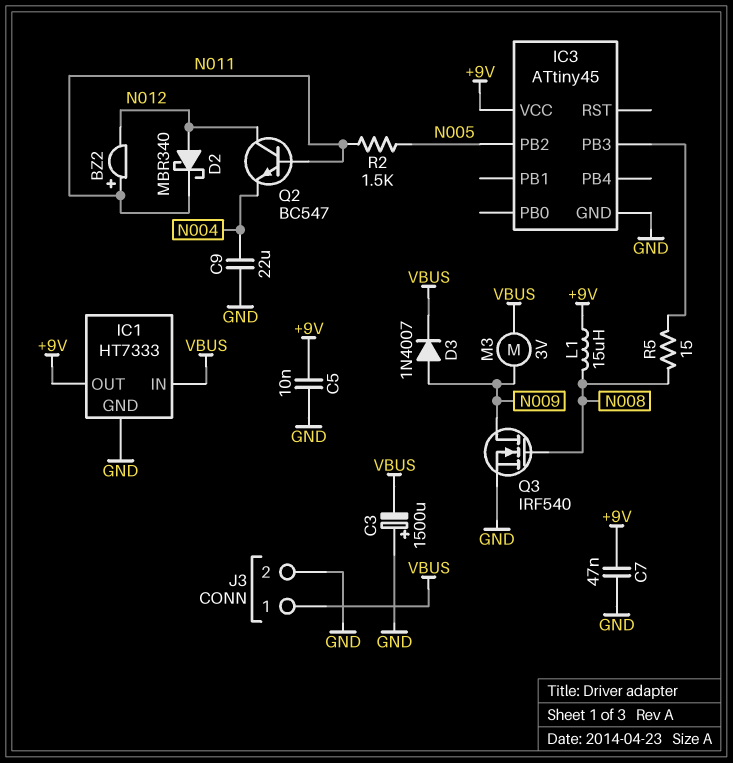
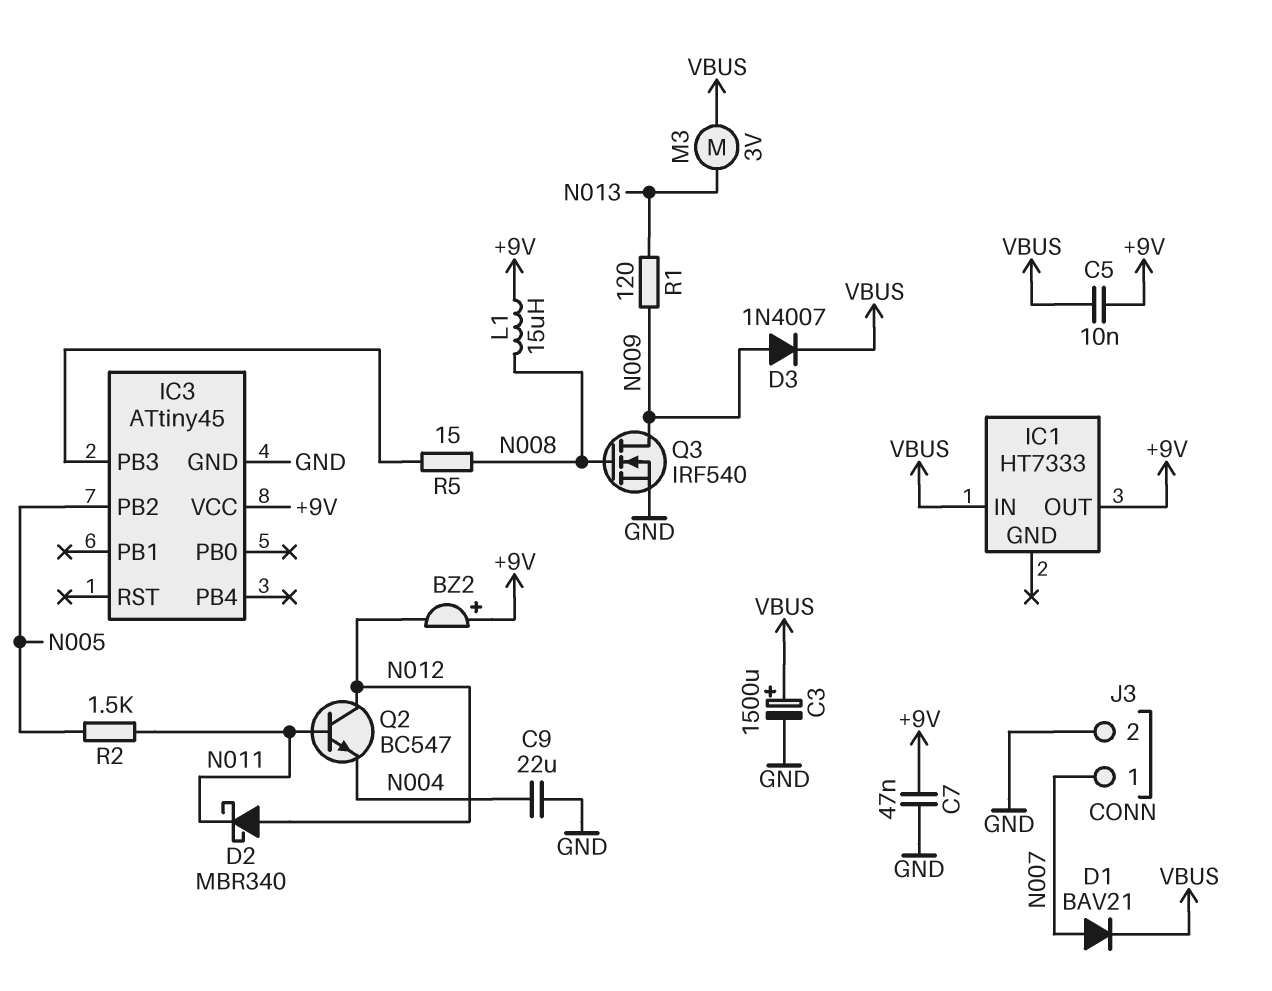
BZ2: buzzer (plus N011, minus N012) -> buzzer (plus +9V, minus N012)
C3: 1500uF (plus GND, minus VBUS) -> 1500uF (plus VBUS, minus GND)
C5: 10nF (+9V, GND) -> 10nF (+9V, VBUS)
D1: none -> diode BAV21 (A N007, K VBUS)
IC1 pin GND: GND -> none
J3 pin 1: VBUS -> N007
M3: motor 3V (N009, VBUS) -> motor 3V (N013, VBUS)
R1: none -> 120 (N009, N013)

